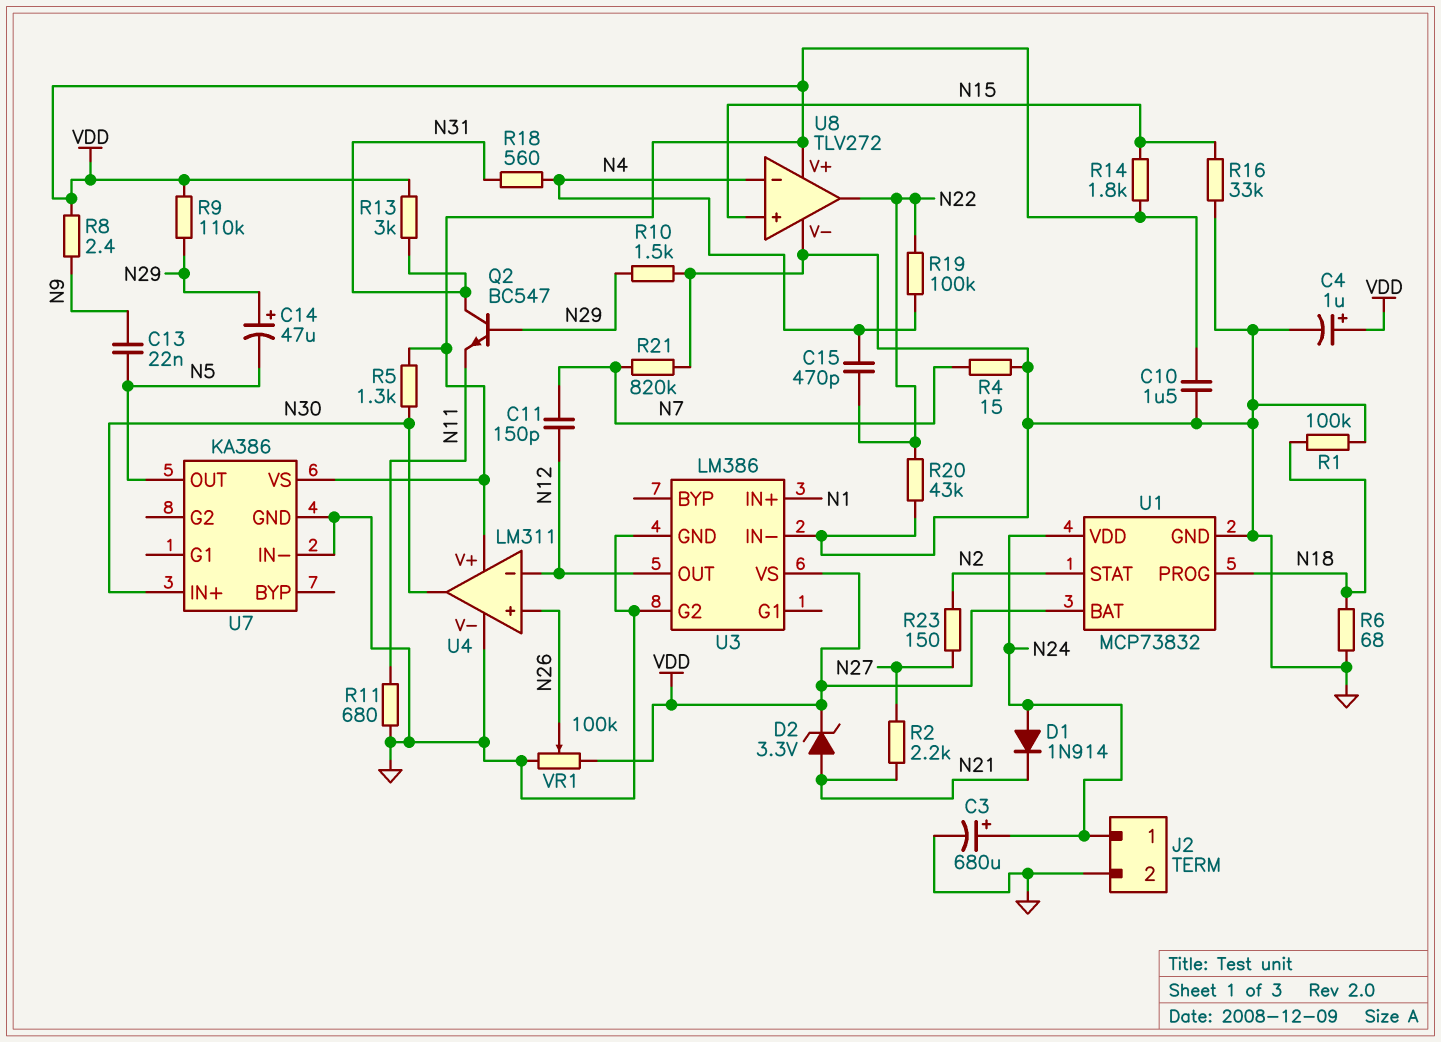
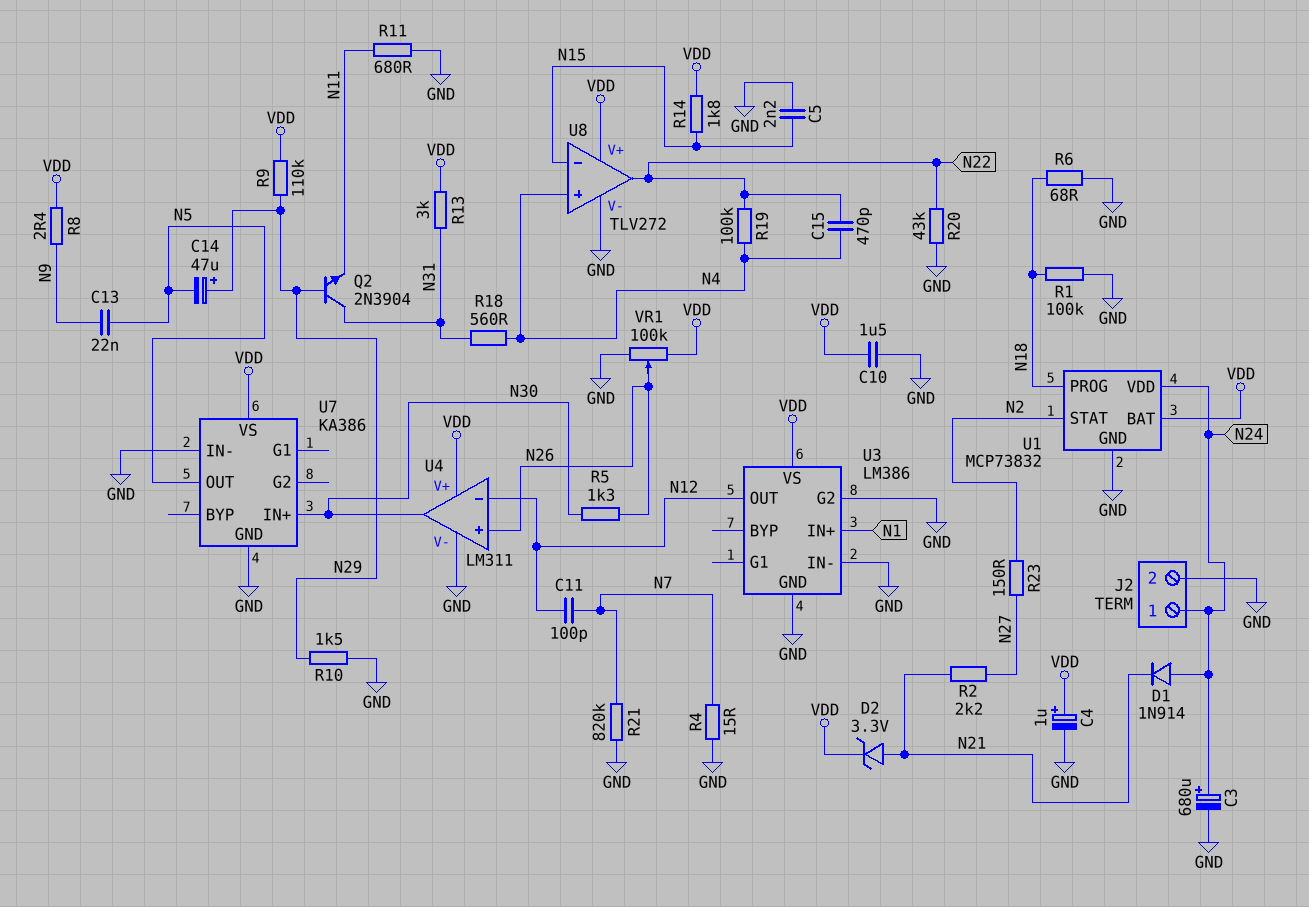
C5: none -> 2.2nF (GND, N15)
C11: 150pF (N7, N12) -> 100pF (N7, N12)
Q2: NPN BC547 (B N29, C N31, E N11) -> NPN 2N3904 (B N29, C N31, E N11)
R5: 1.3k (N30, VDD) -> 1.3k (N26, N30)
R16: 33k (GND, N15) -> none
U8 pin in+: N15 -> N4
U8 pin in-: N4 -> N15

